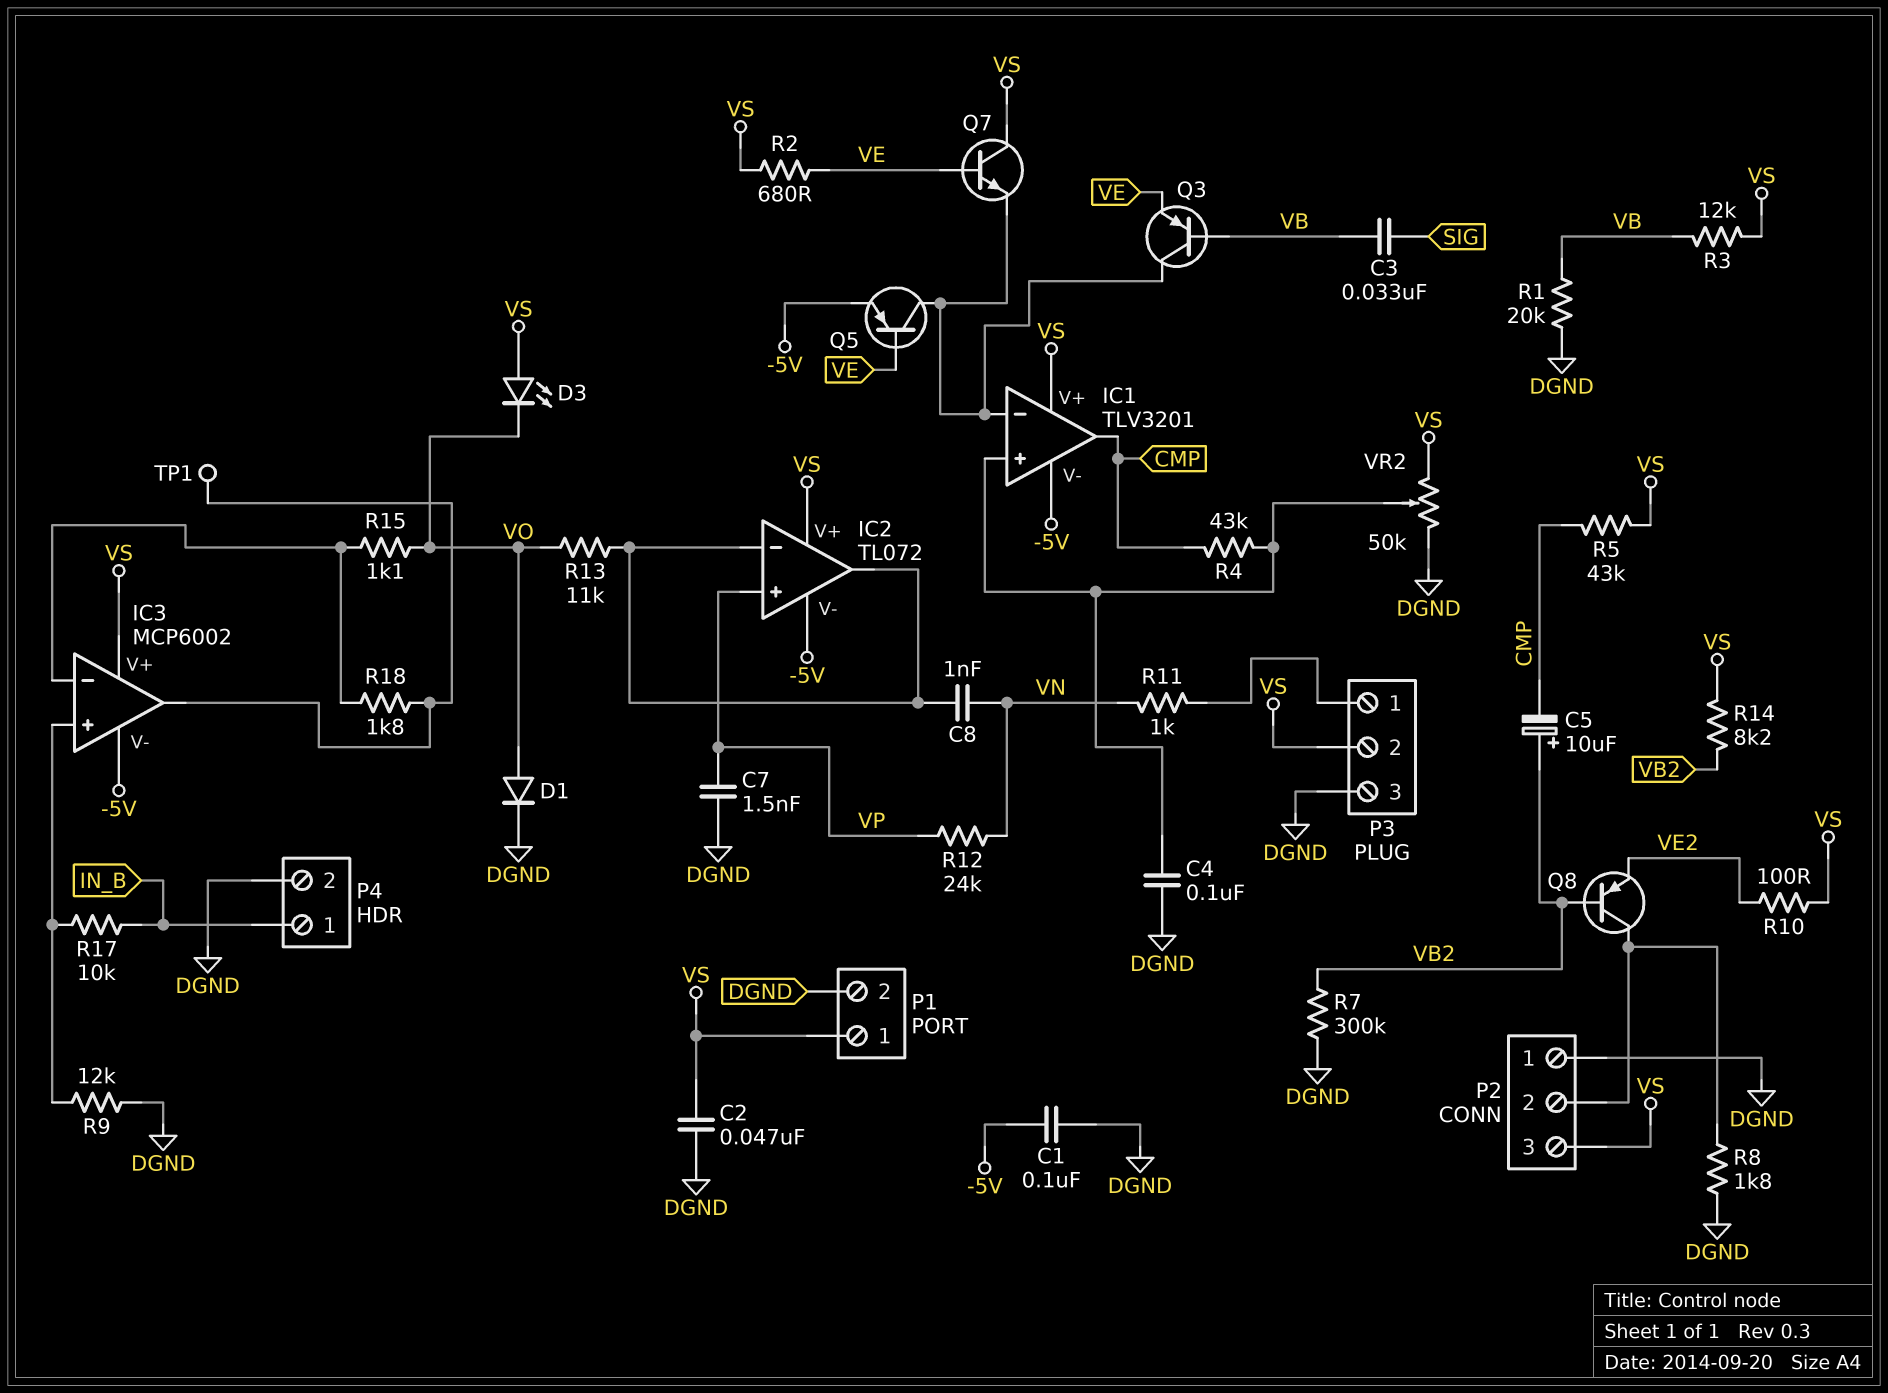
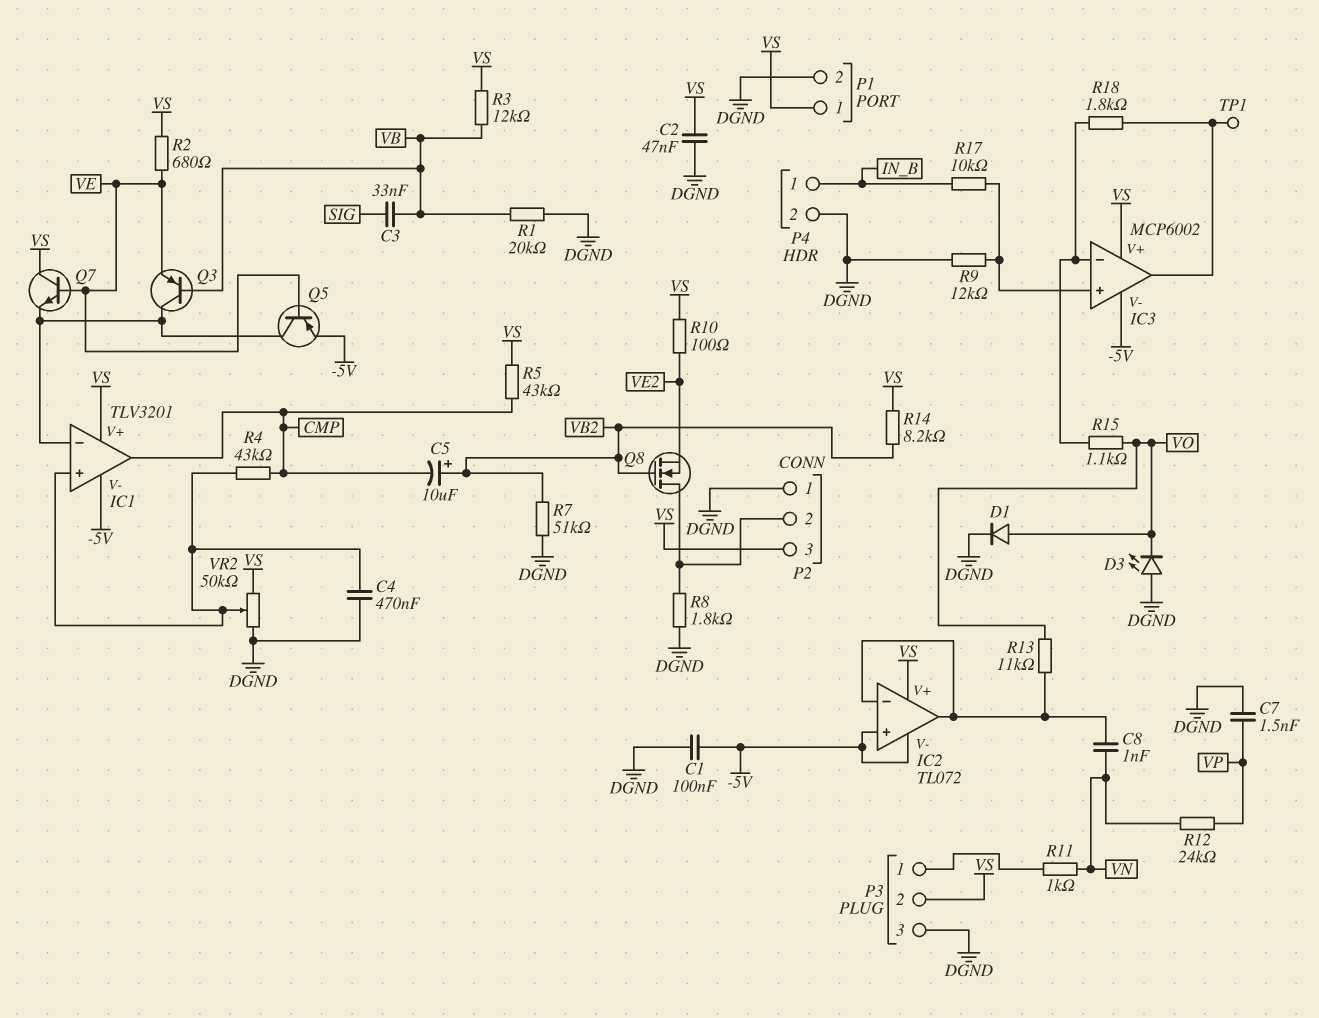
C4: 100nF (DGND, IC1/in+) -> 470nF (DGND, IC1/in+)
D3: LED (A VS, K VO) -> LED (A DGND, K VO)
IC2 pin in+: VP -> -5V
Q8: PNP (B VB2, C P2/2, E VE2) -> NMOS (G VB2, D P2/2, S VE2)
R7: 300k (DGND, VB2) -> 51k (DGND, VB2)

